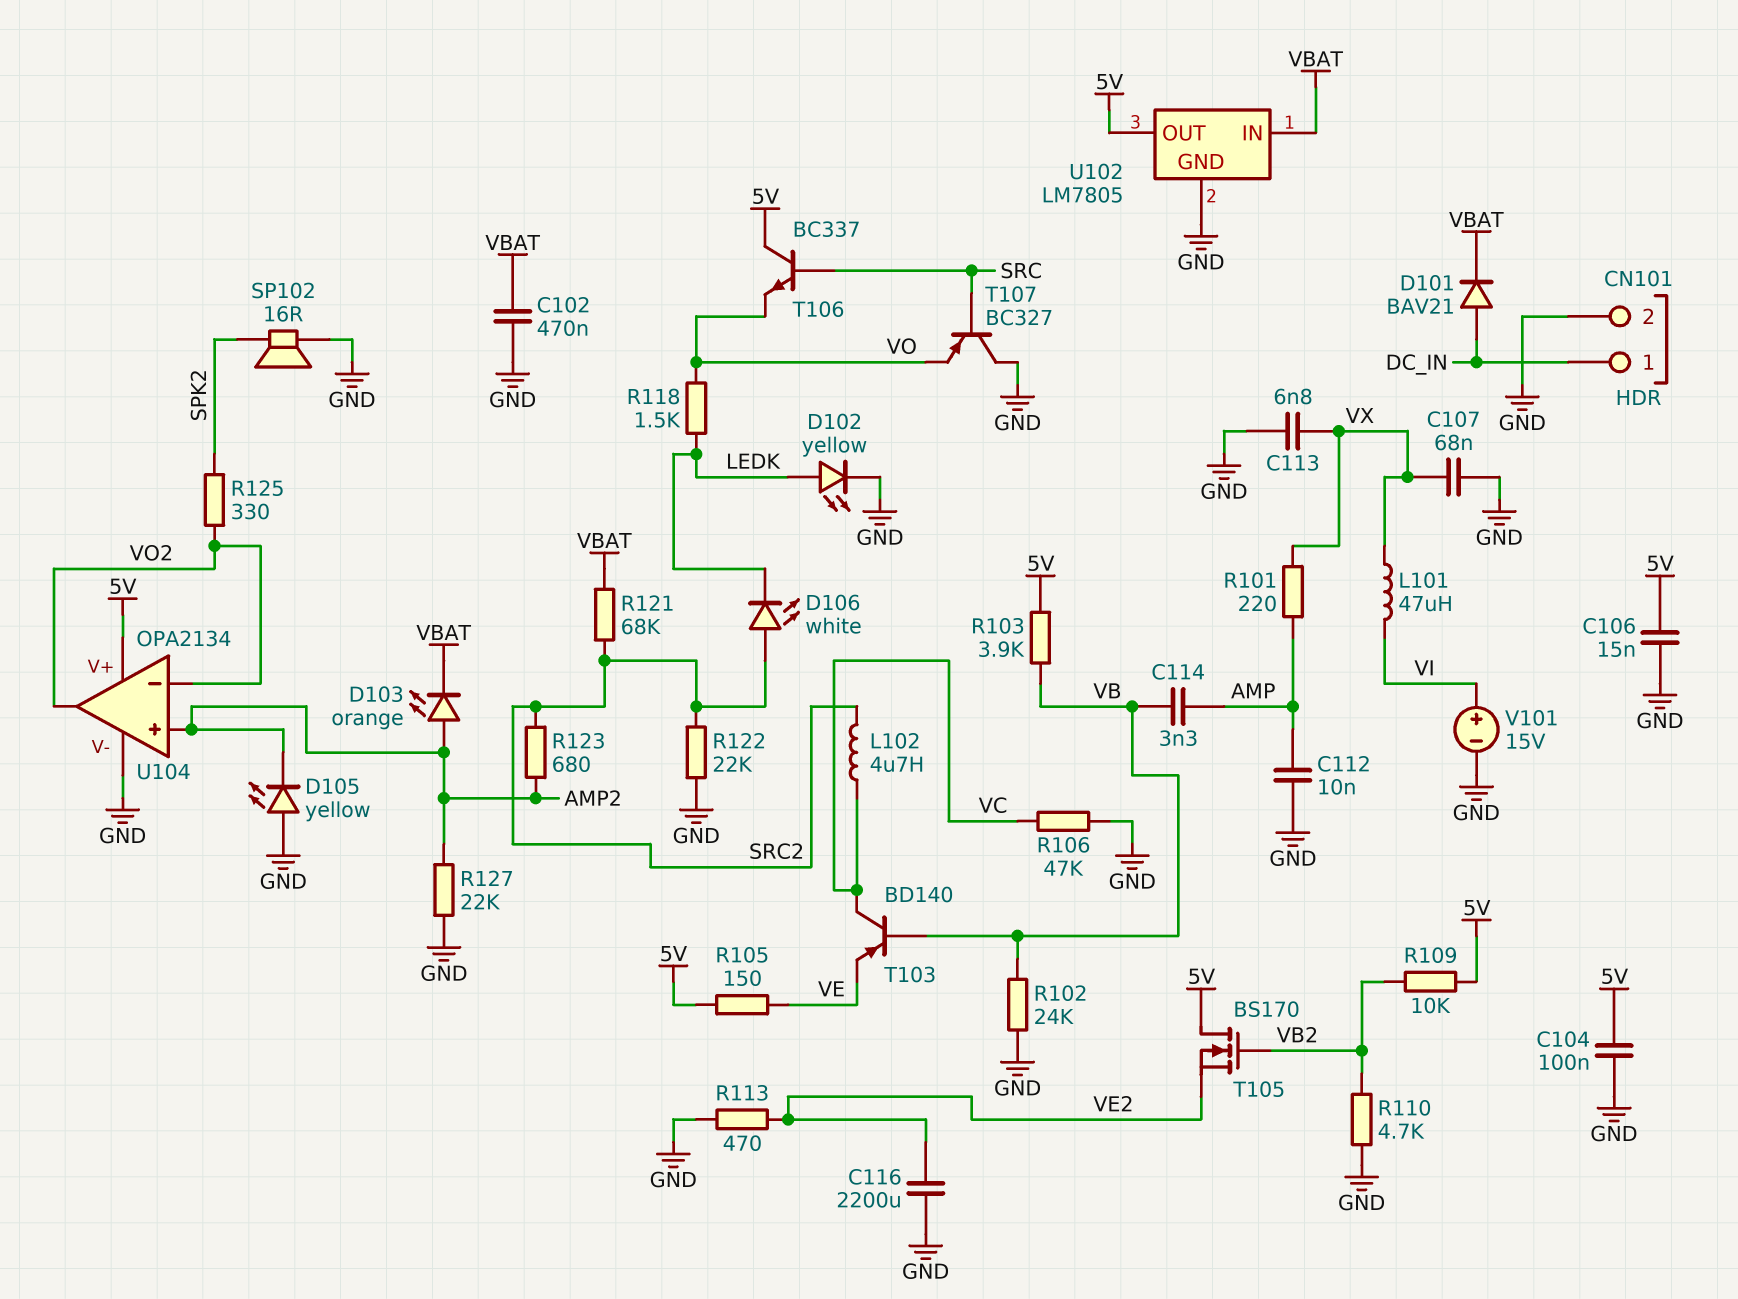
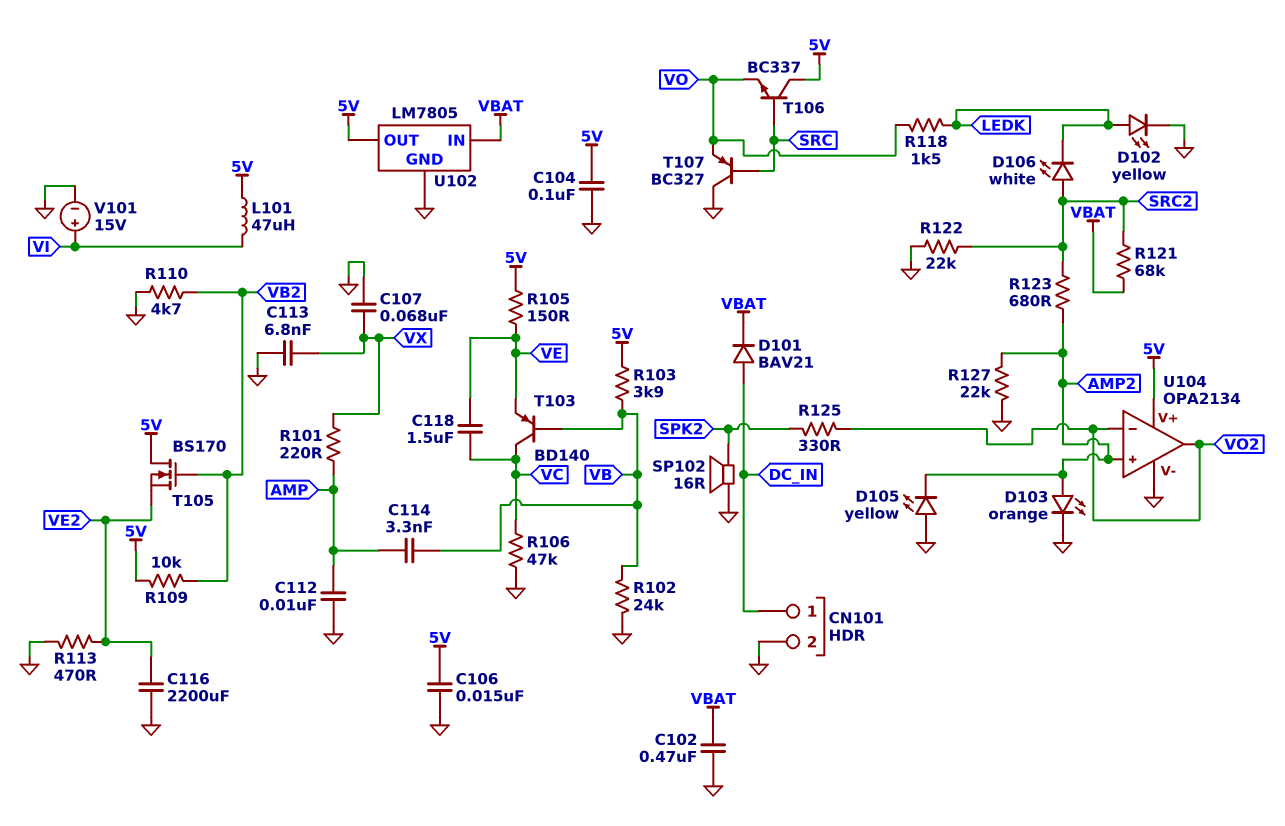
C118: none -> 1.5uF (VC, VE)
D103: LED orange (A AMP2, K VBAT) -> LED orange (A AMP2, K GND)
L101: 47uH (VI, VX) -> 47uH (5V, VI)
L102: 4.7uH (SRC2, VC) -> none

